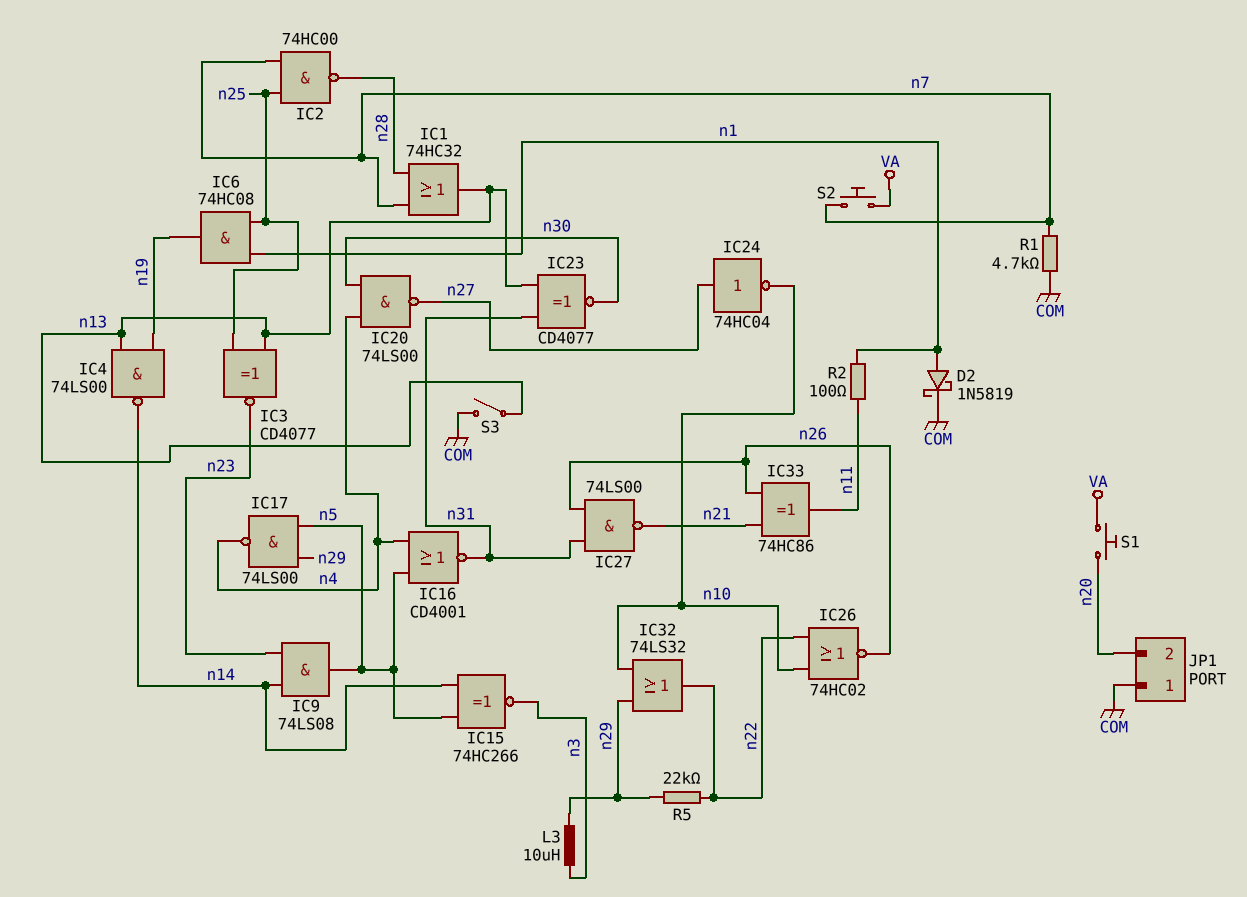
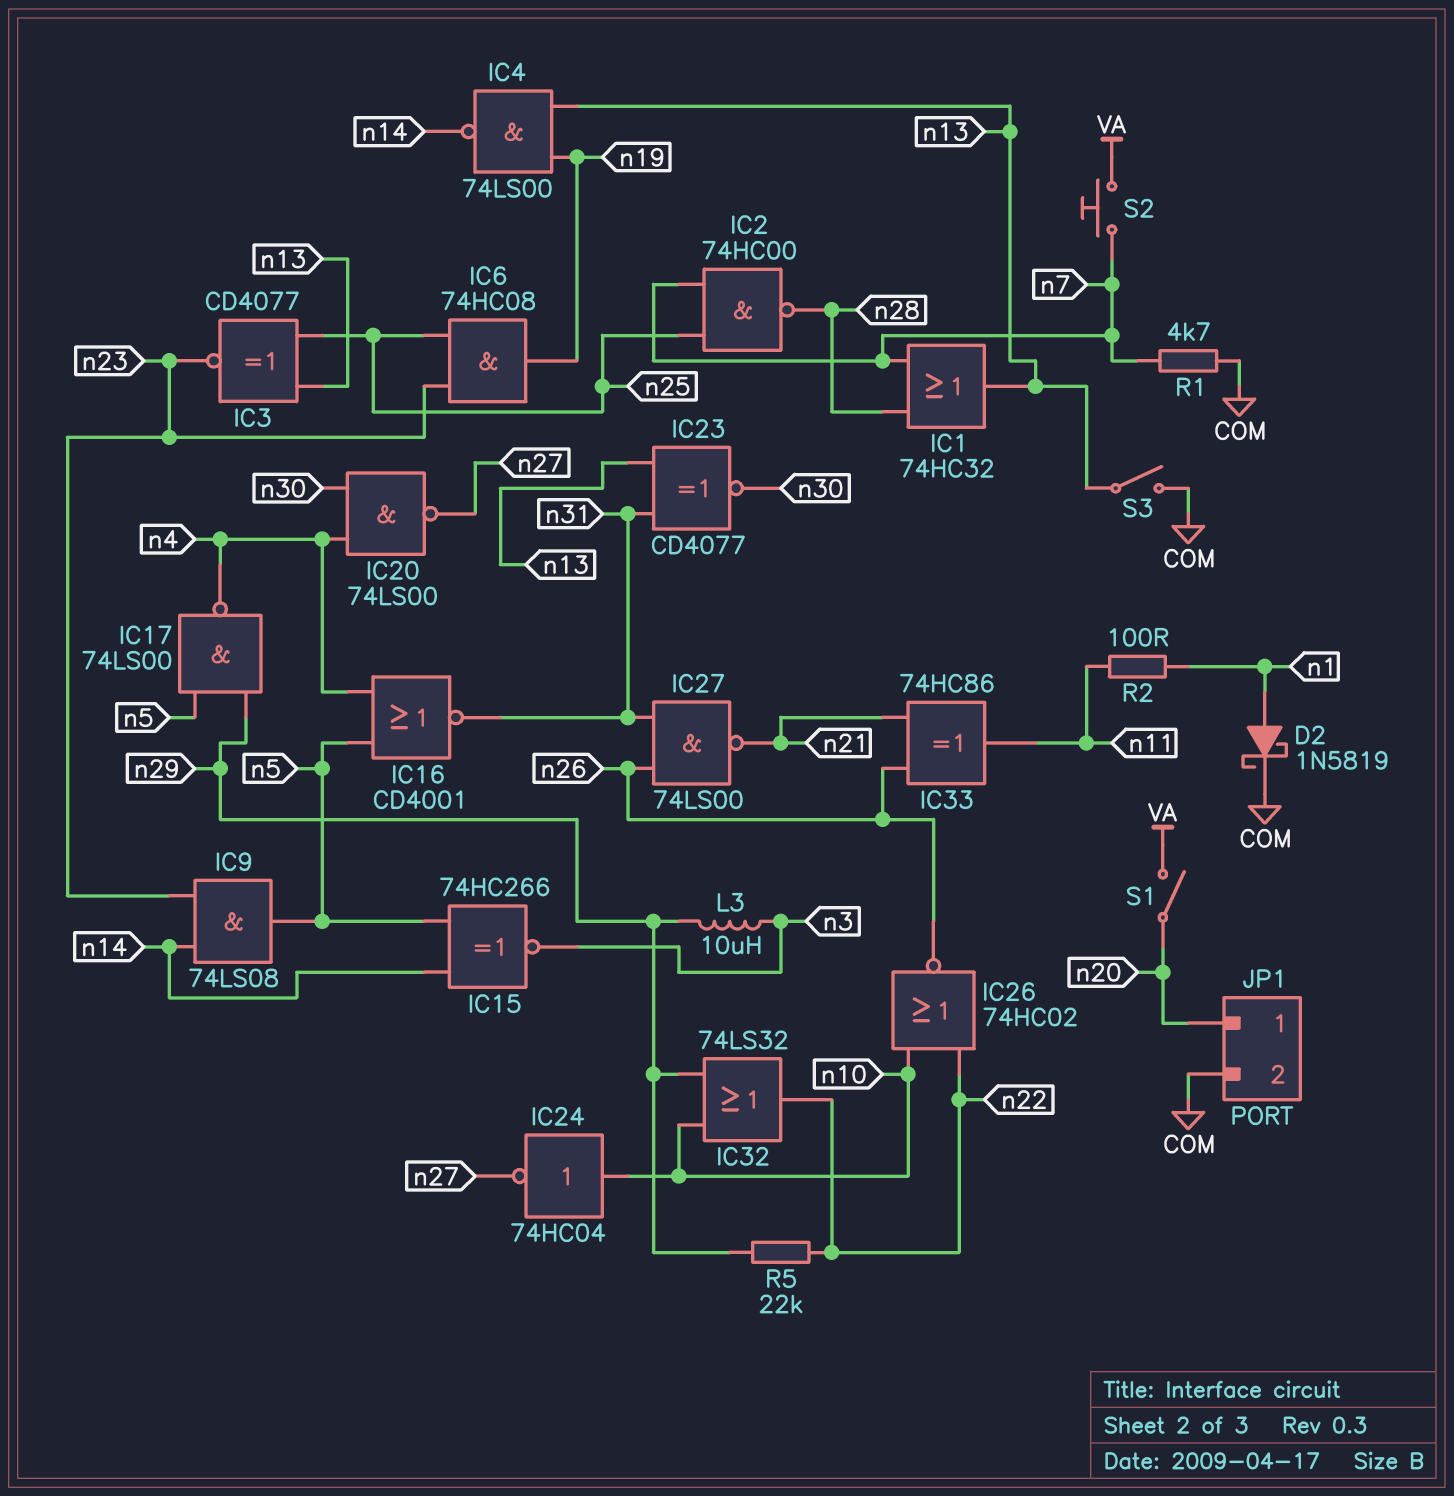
IC6: AND 74HC08 (in n1, in n25, out n19) -> AND 74HC08 (in n23, in n25, out n19)
IC24: NOT 74HC04 (in n27, out n10) -> NOT 74HC04 (in n10, out n27)
JP1 pin 1: COM -> n20
JP1 pin 2: n20 -> COM
S1: button (VA, n20) -> switch (VA, n20)

